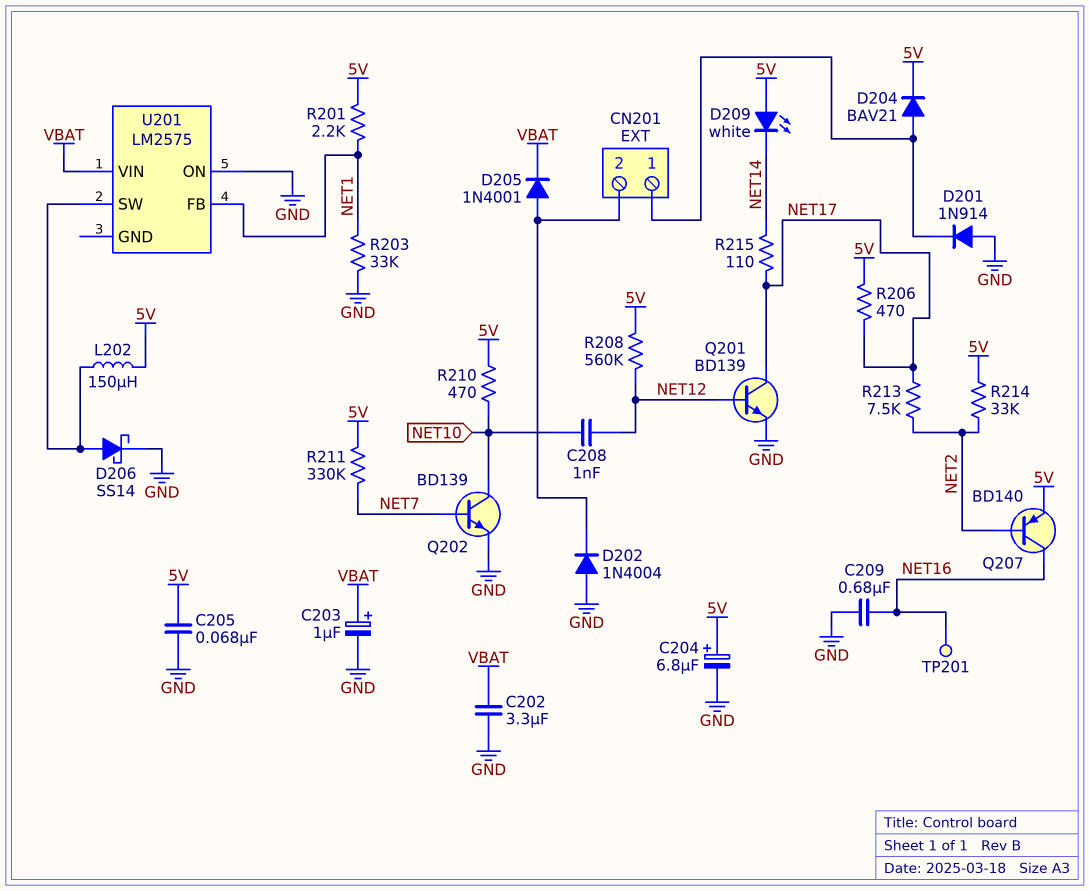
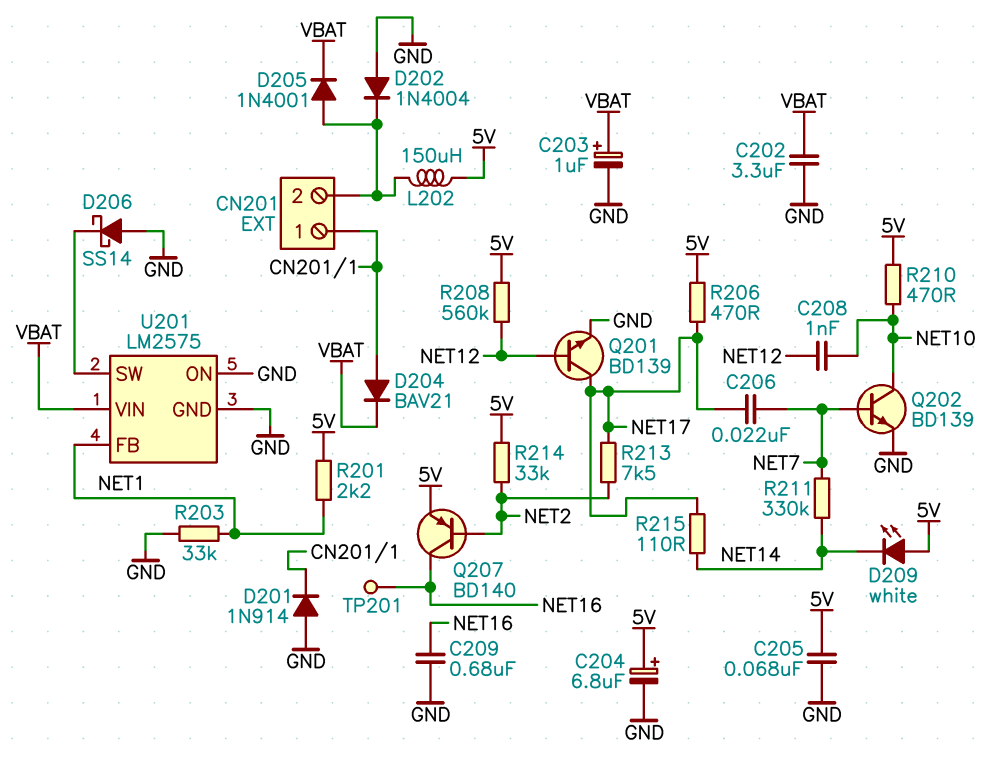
C206: none -> 22nF (NET7, NET17)
D204: diode BAV21 (A CN201/1, K 5V) -> diode BAV21 (A CN201/1, K VBAT)
D206: schottky SS14 (A U201/SW, K GND) -> schottky SS14 (A GND, K U201/SW)
L202: 150uH (5V, U201/SW) -> 150uH (5V, CN201/2)
R211: 330k (5V, NET7) -> 330k (NET7, NET14)
U201 pin GND: none -> GND

